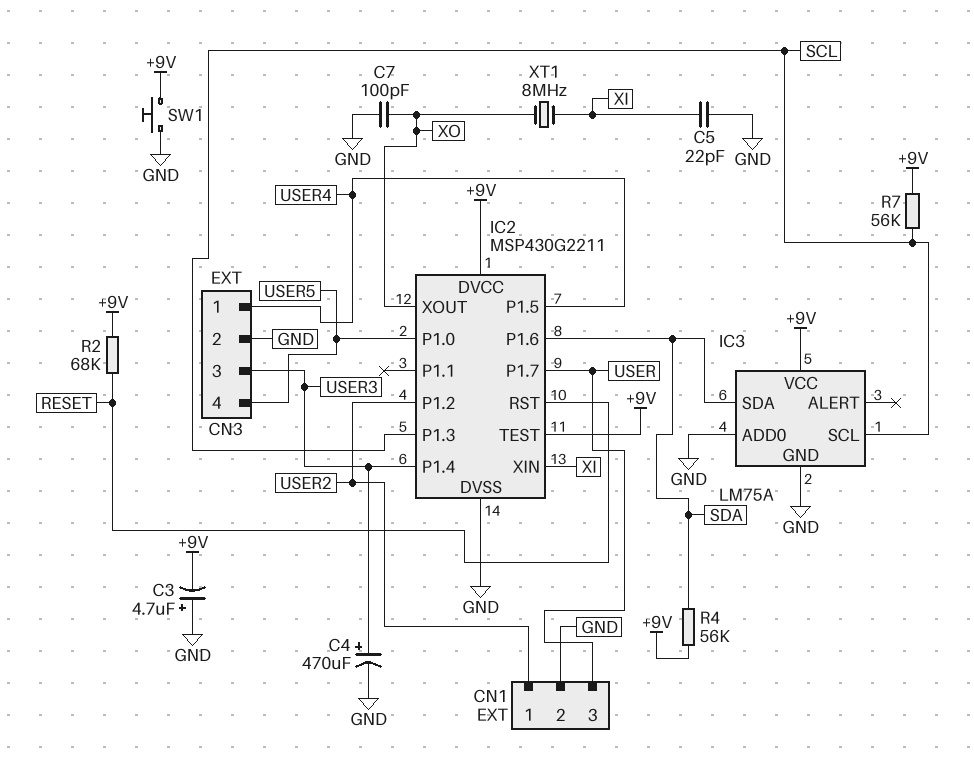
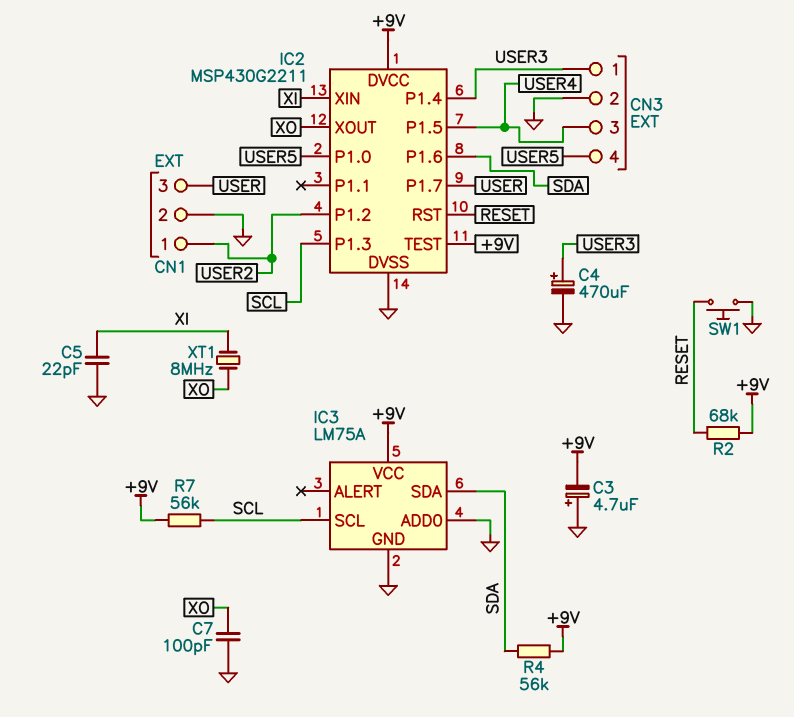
CN3 pin 1: USER4 -> USER3
CN3 pin 3: USER3 -> USER4
SW1: button (+9V, GND) -> button (GND, RESET)

